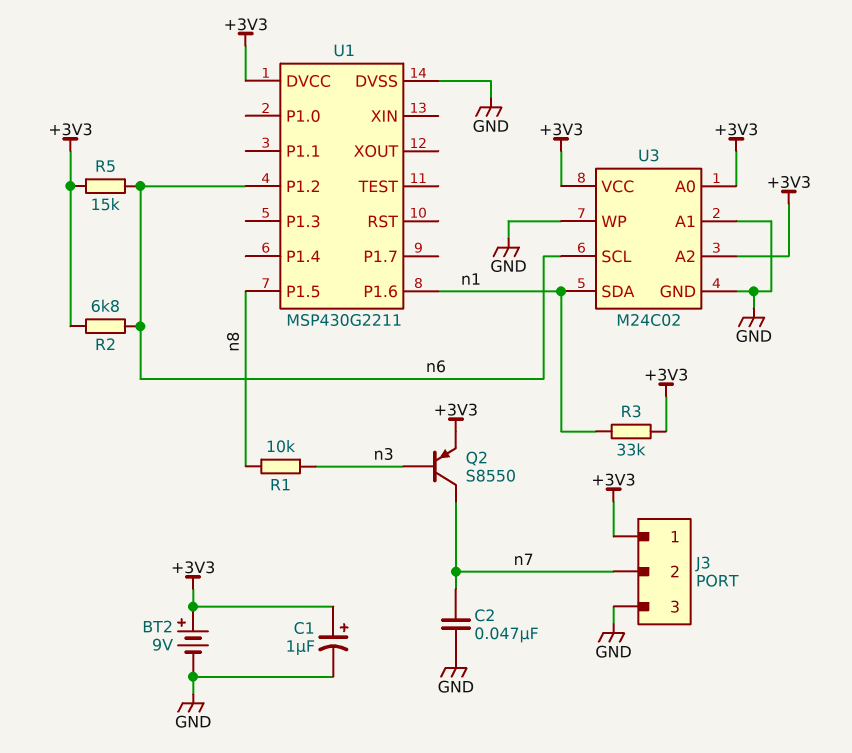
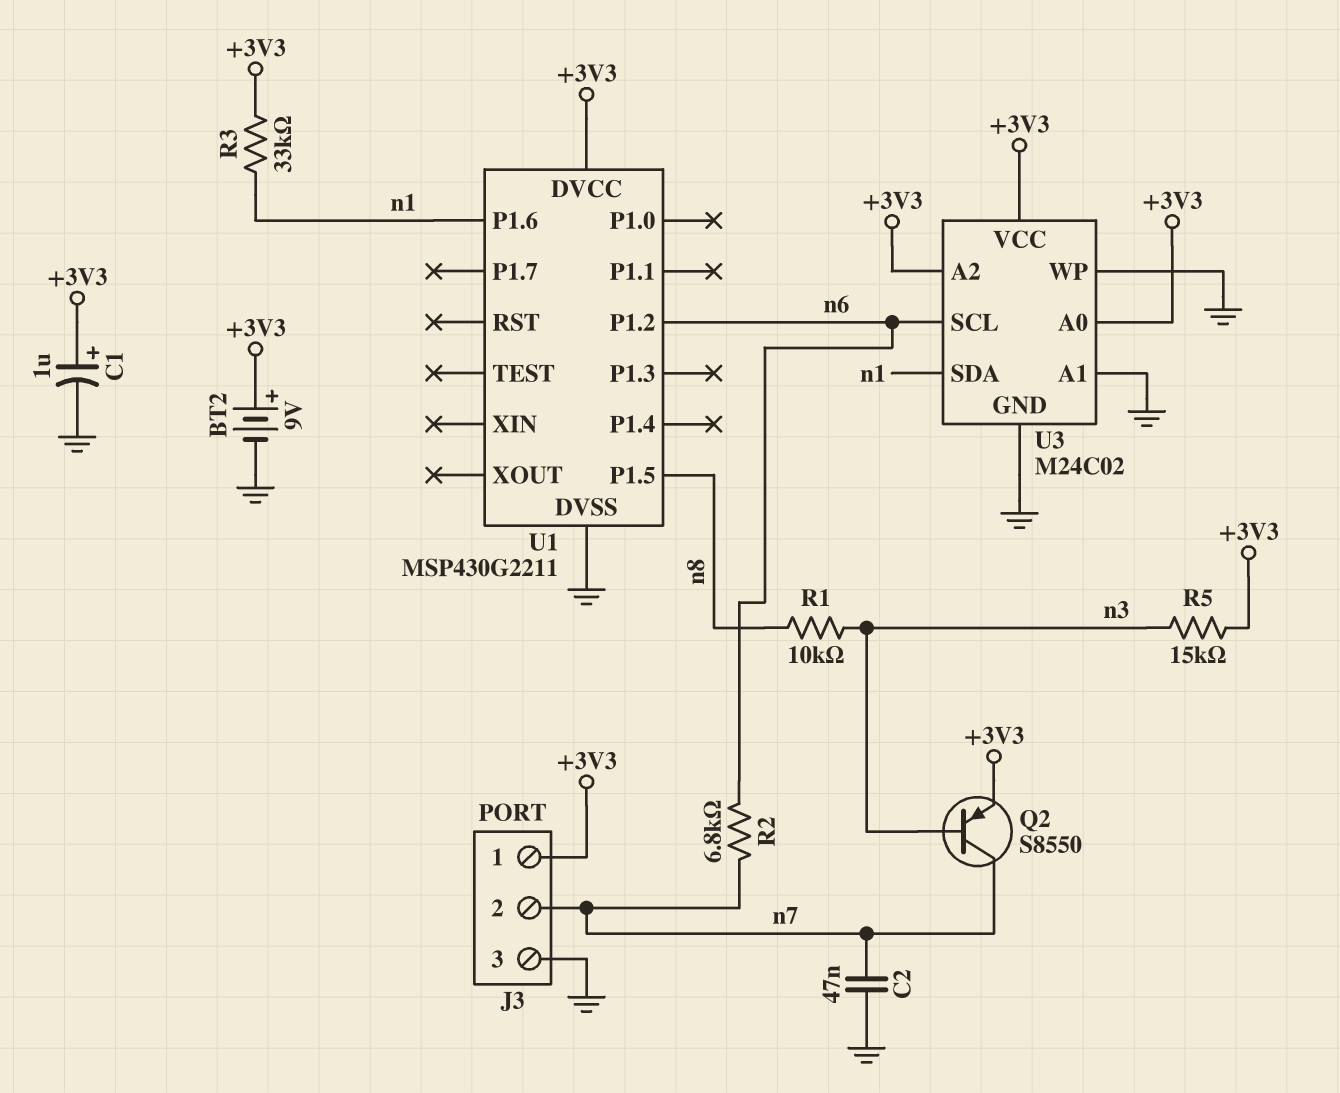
R2: 6.8k (+3V3, n6) -> 6.8k (n6, n7)
R5: 15k (+3V3, n6) -> 15k (+3V3, n3)

